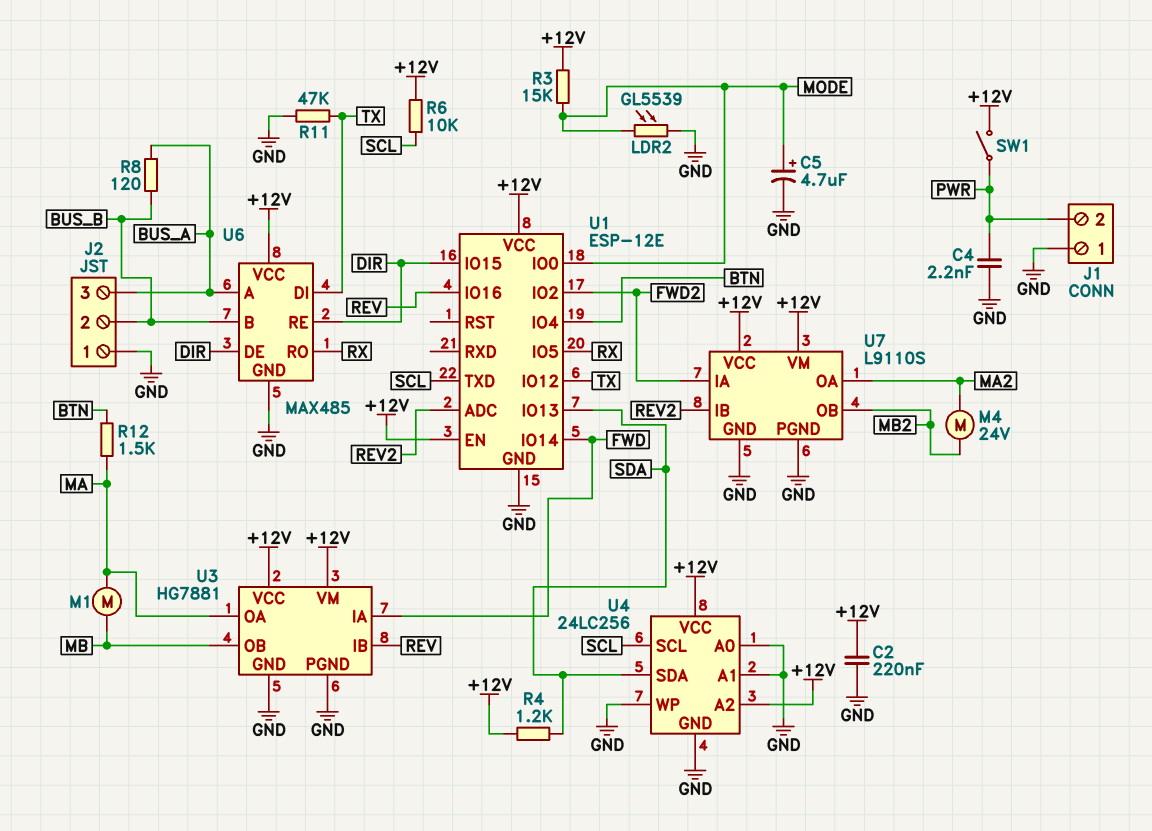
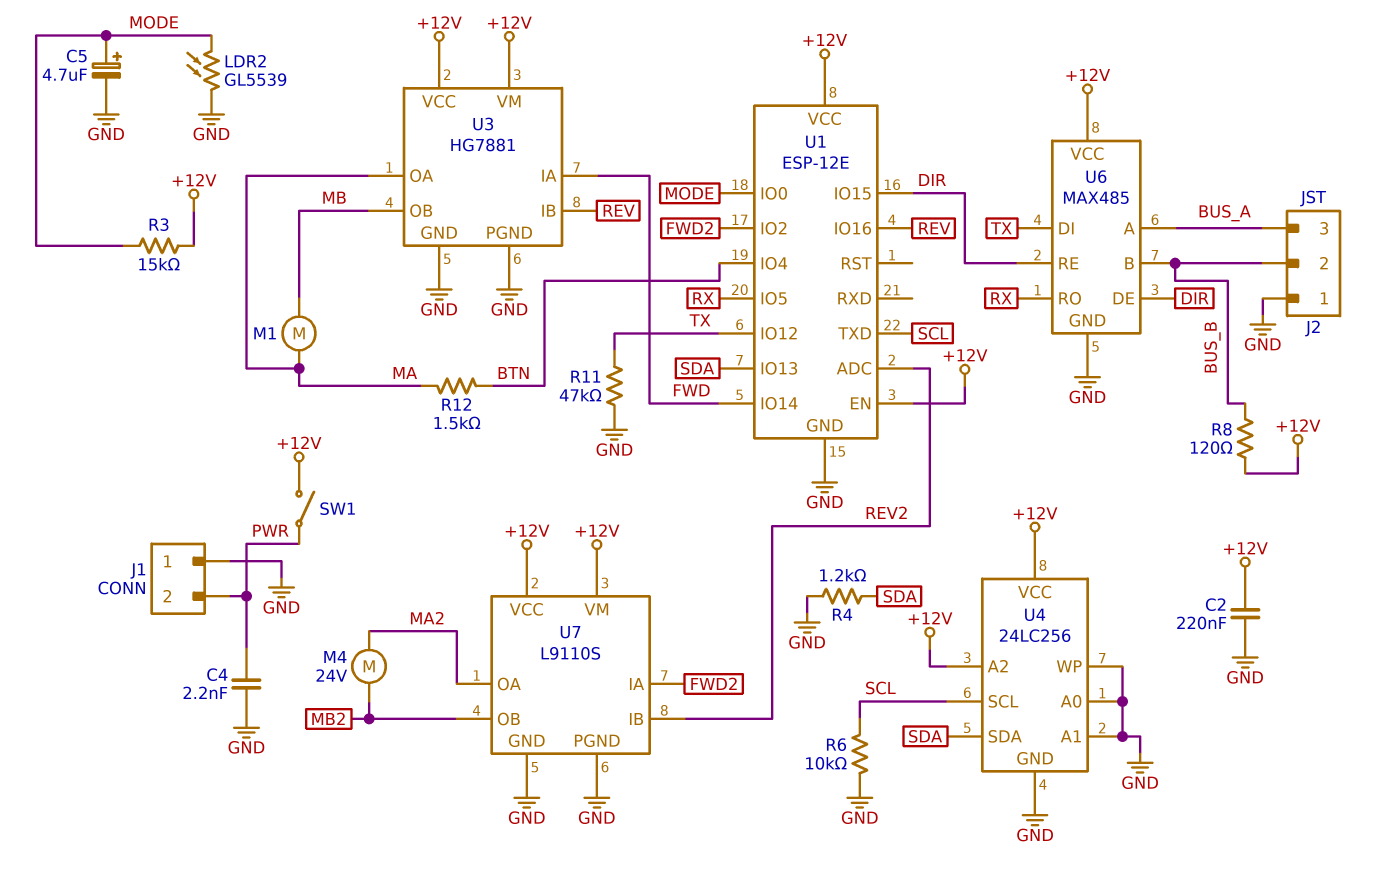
R4: 1.2k (+12V, SDA) -> 1.2k (GND, SDA)
R6: 10k (+12V, SCL) -> 10k (GND, SCL)
R8: 120 (BUS_A, BUS_B) -> 120 (+12V, BUS_B)

